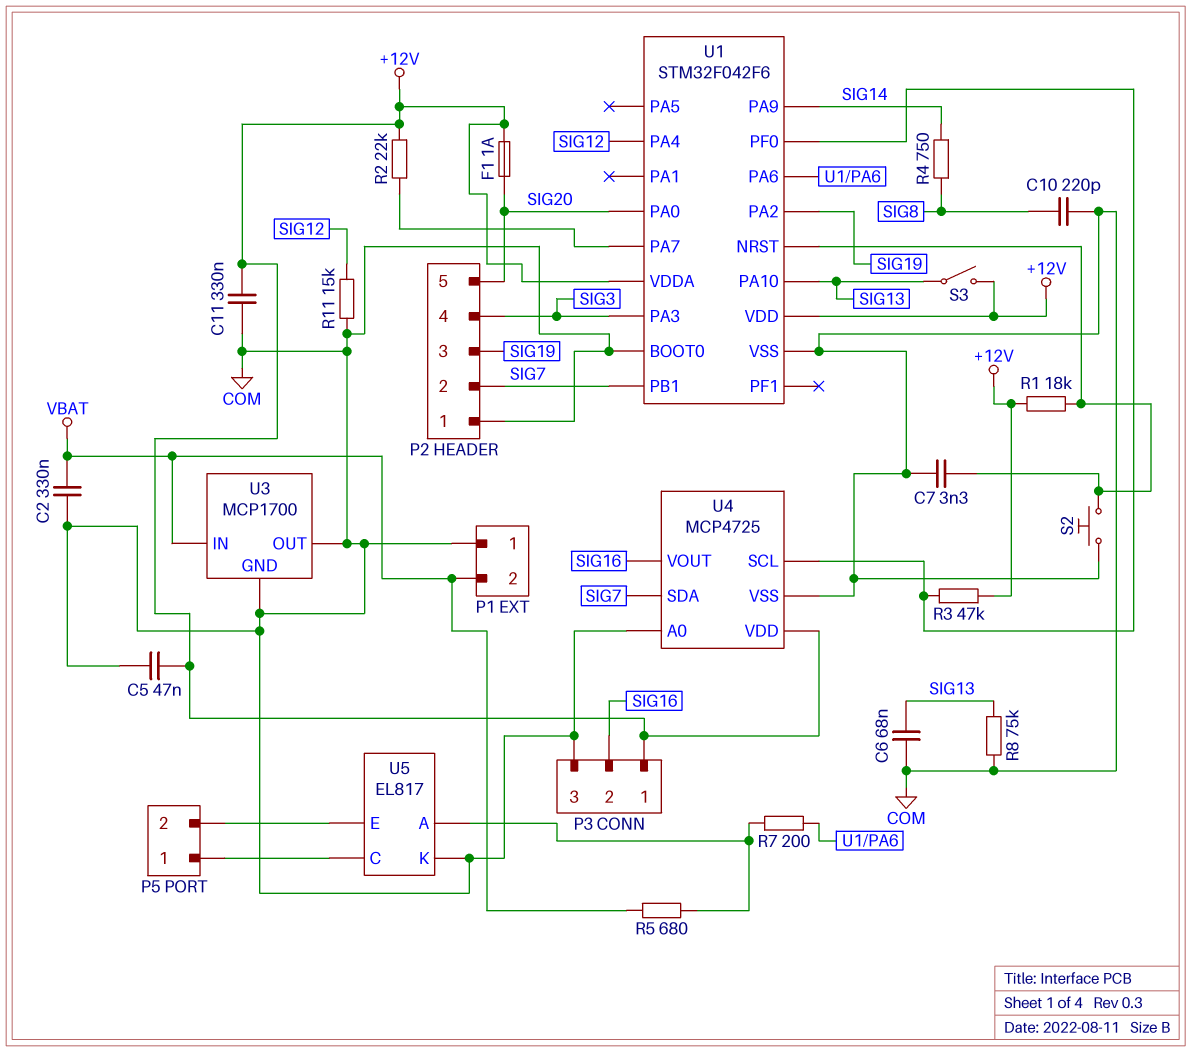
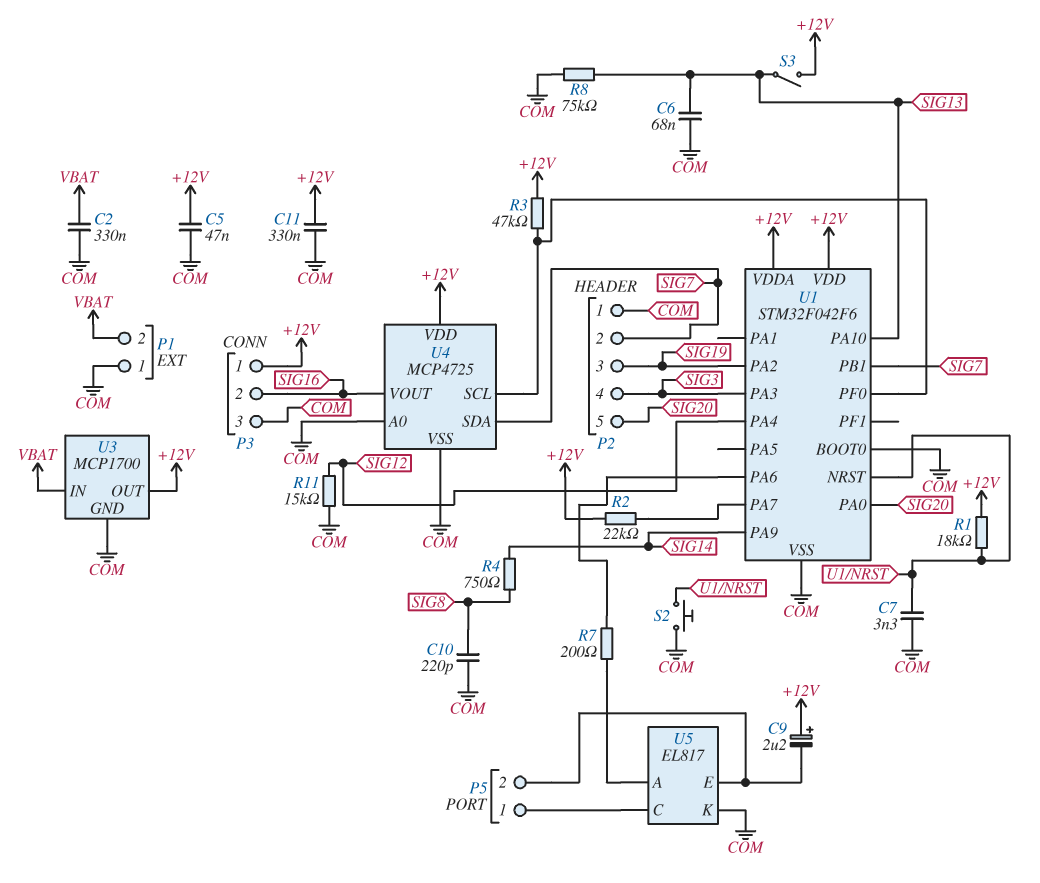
C9: none -> 2.2uF (plus +12V, minus P5/2)
F1: 1A (+12V, SIG20) -> none
R5: 680 (U5/A, VBAT) -> none
U3 pin OUT: COM -> +12V

